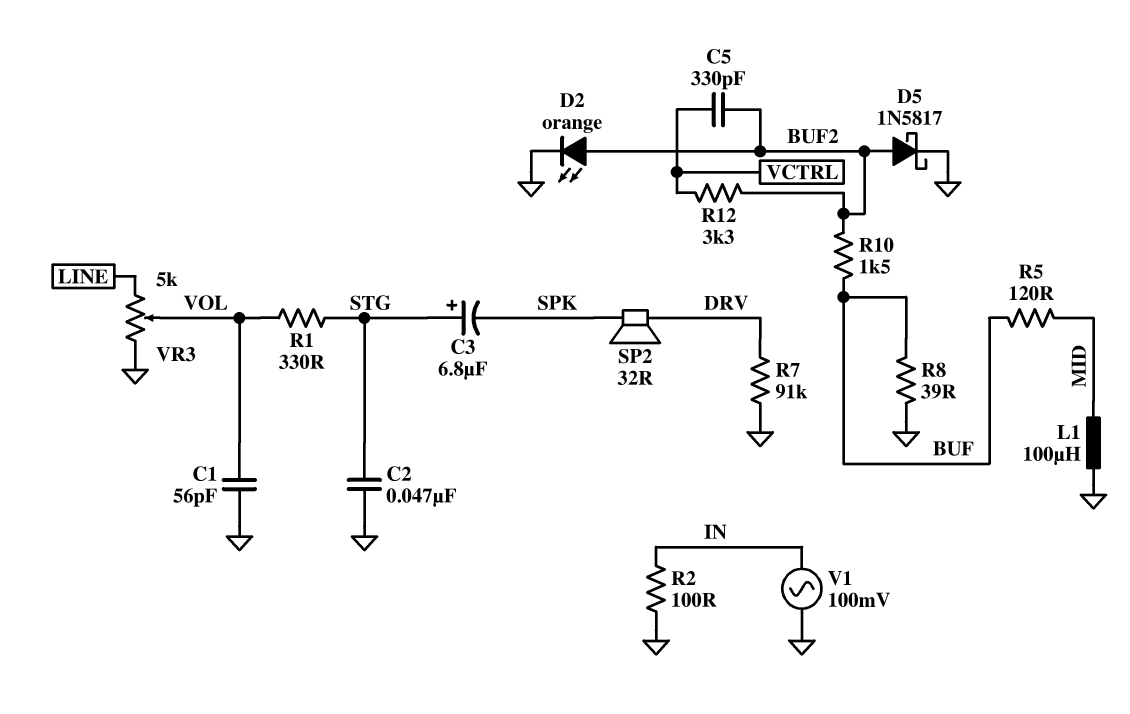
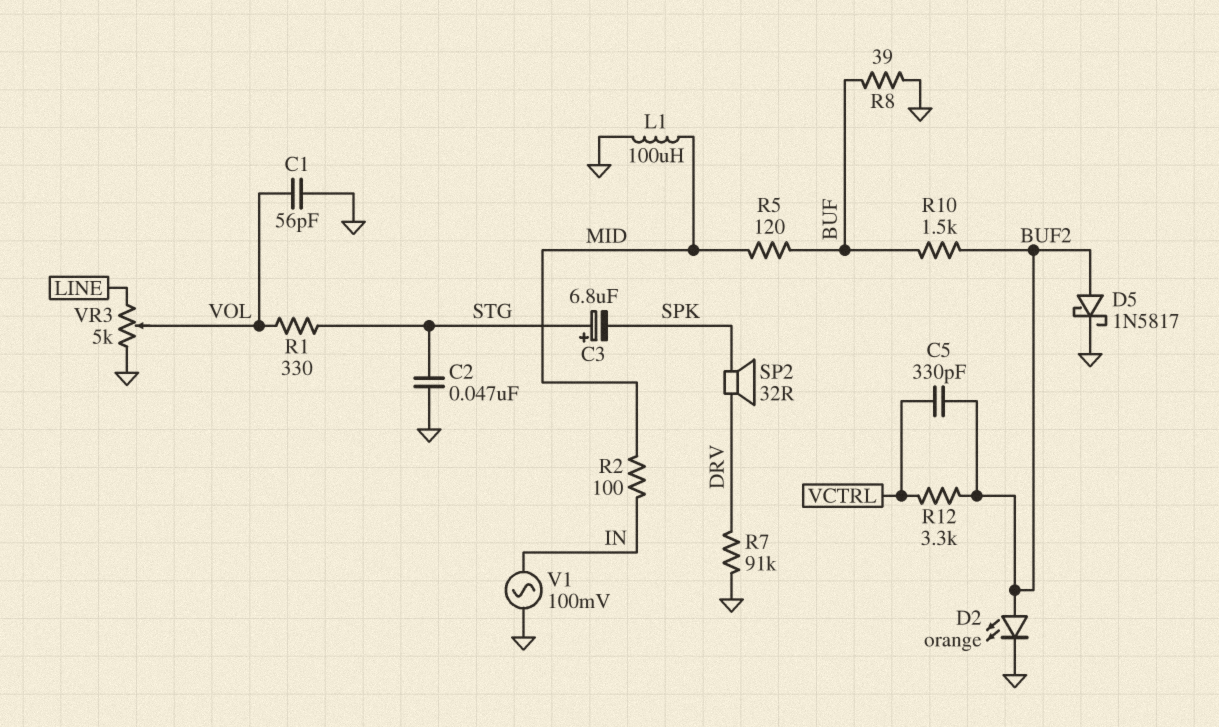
R2: 100 (GND, IN) -> 100 (IN, MID)

